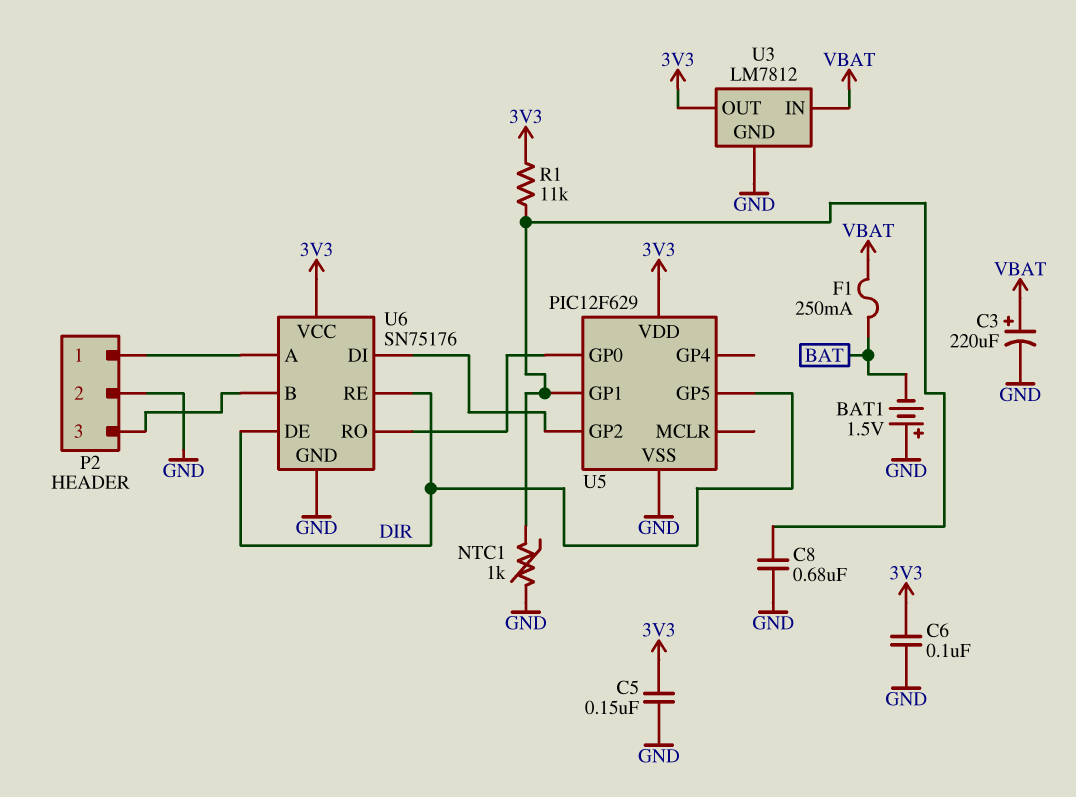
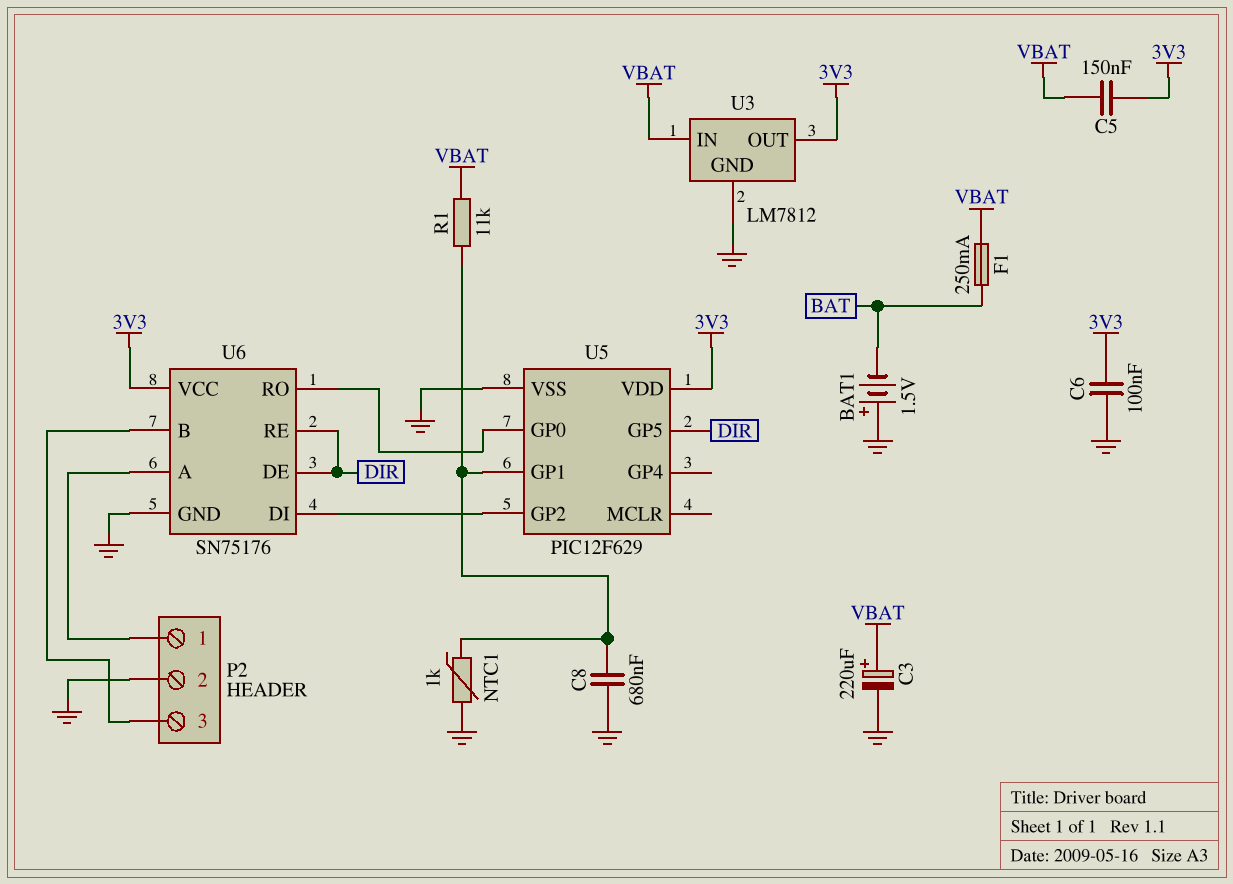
C5: 150nF (3V3, GND) -> 150nF (3V3, VBAT)
R1: 11k (3V3, U5/GP1) -> 11k (U5/GP1, VBAT)

